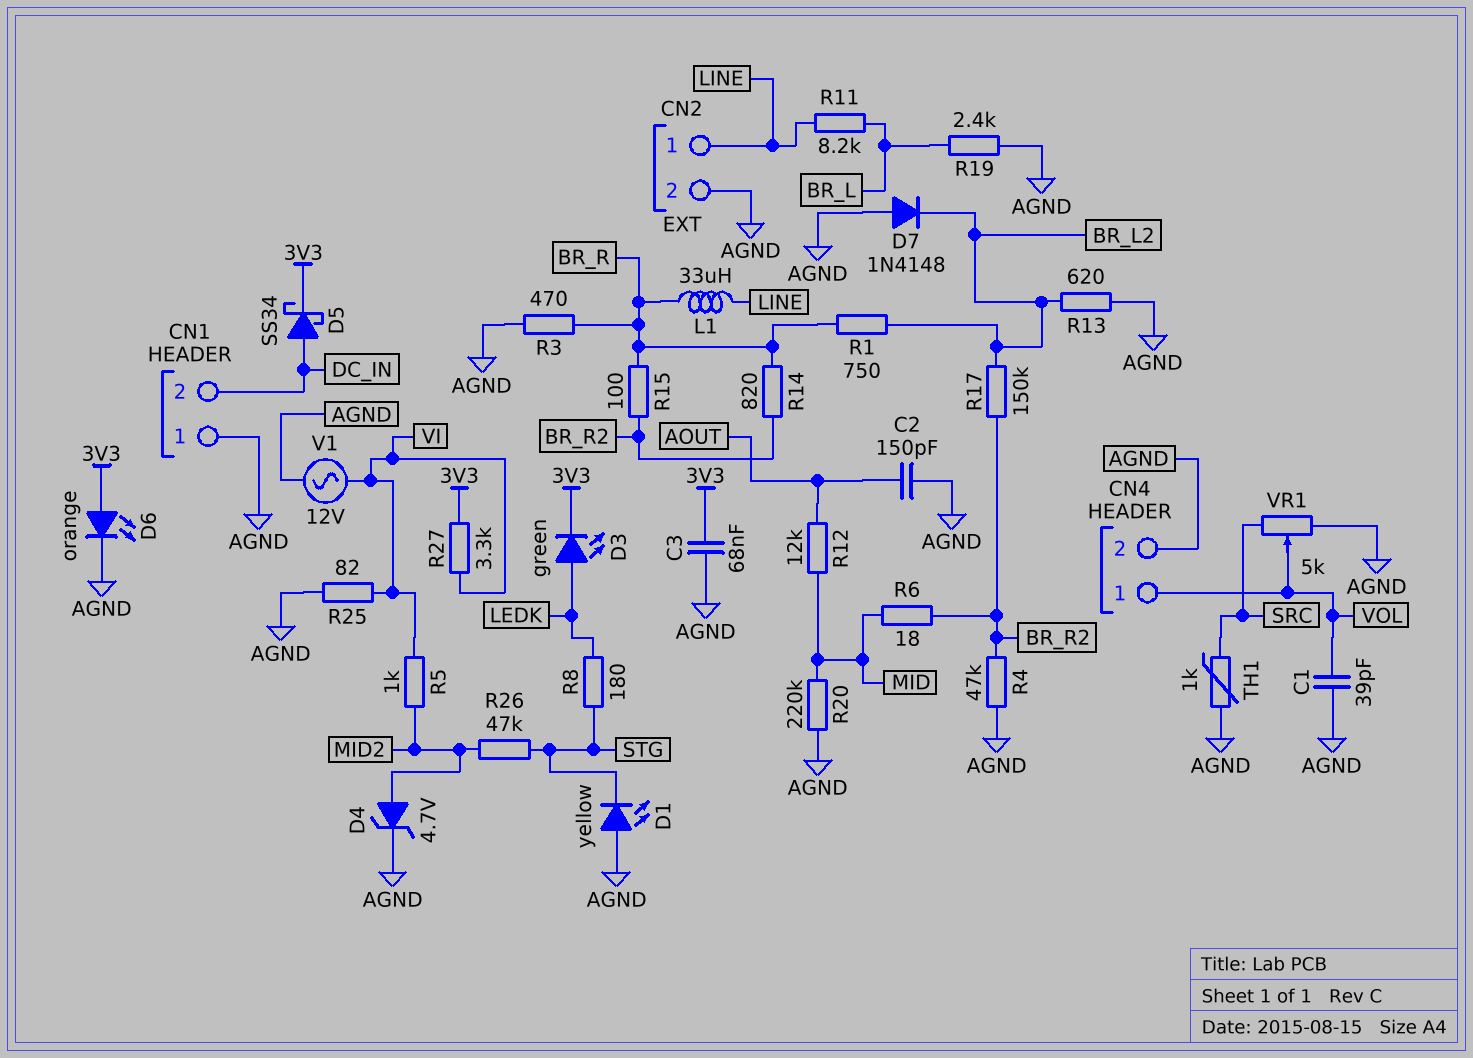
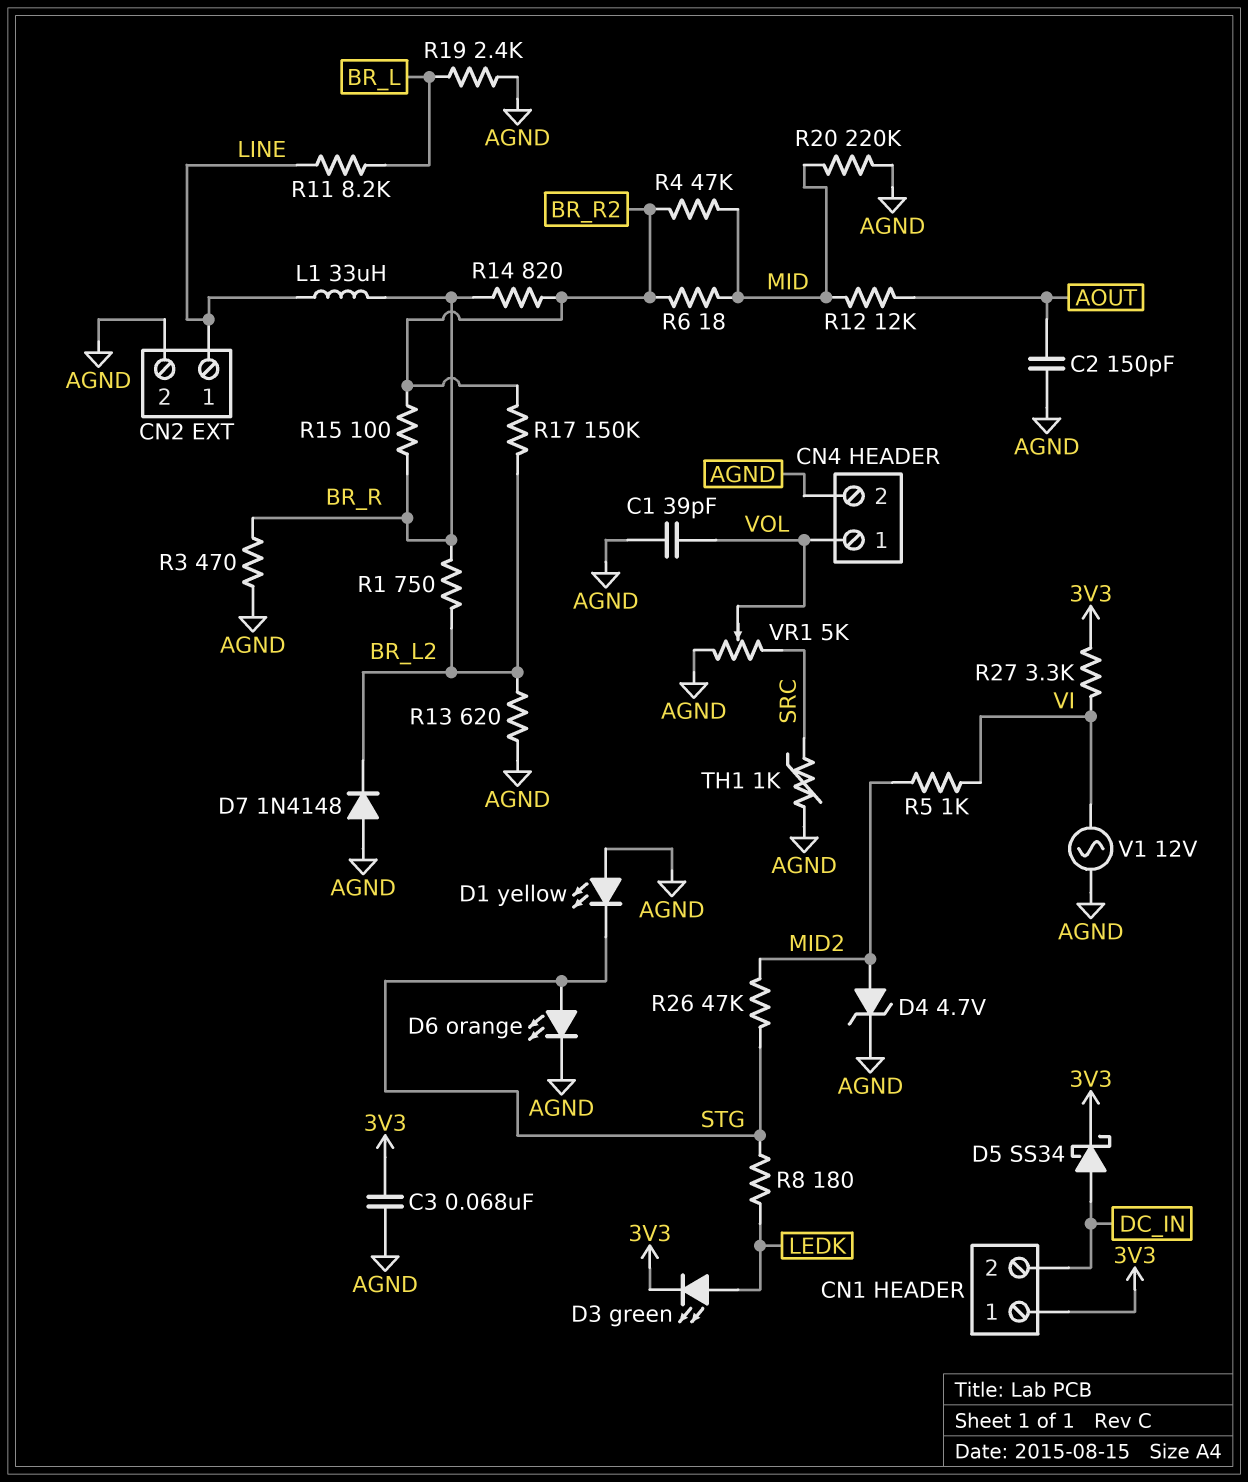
CN1 pin 1: AGND -> 3V3
D6: LED orange (A 3V3, K AGND) -> LED orange (A STG, K AGND)
R4: 47k (AGND, BR_R2) -> 47k (BR_R2, MID)
R25: 82 (AGND, VI) -> none

